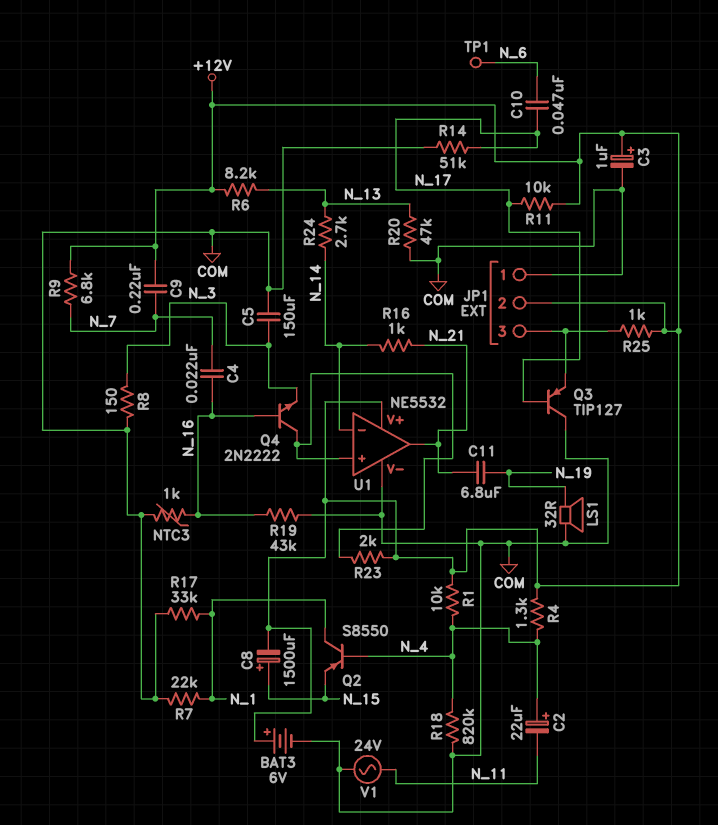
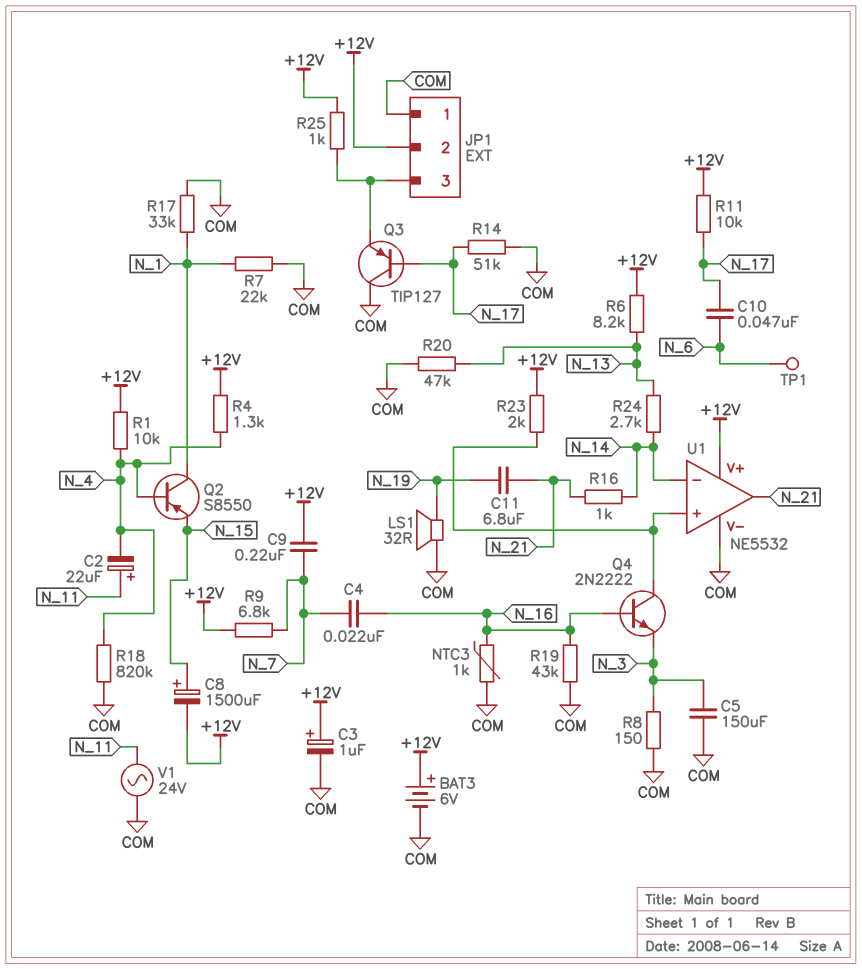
C2: 22uF (plus N_4, minus N_11) -> 22uF (plus N_11, minus N_4)

